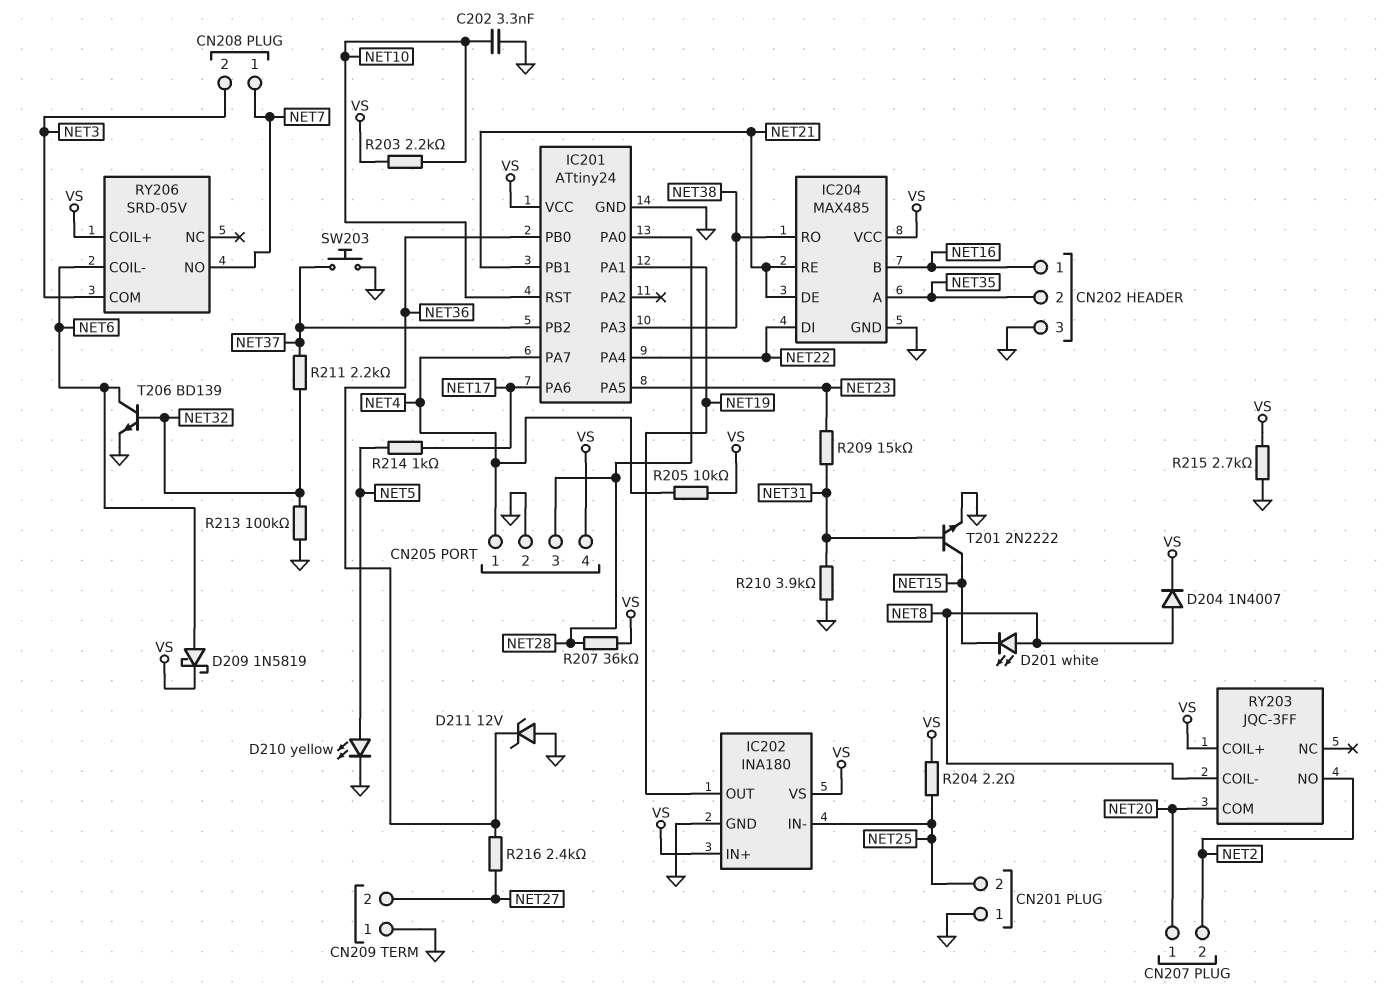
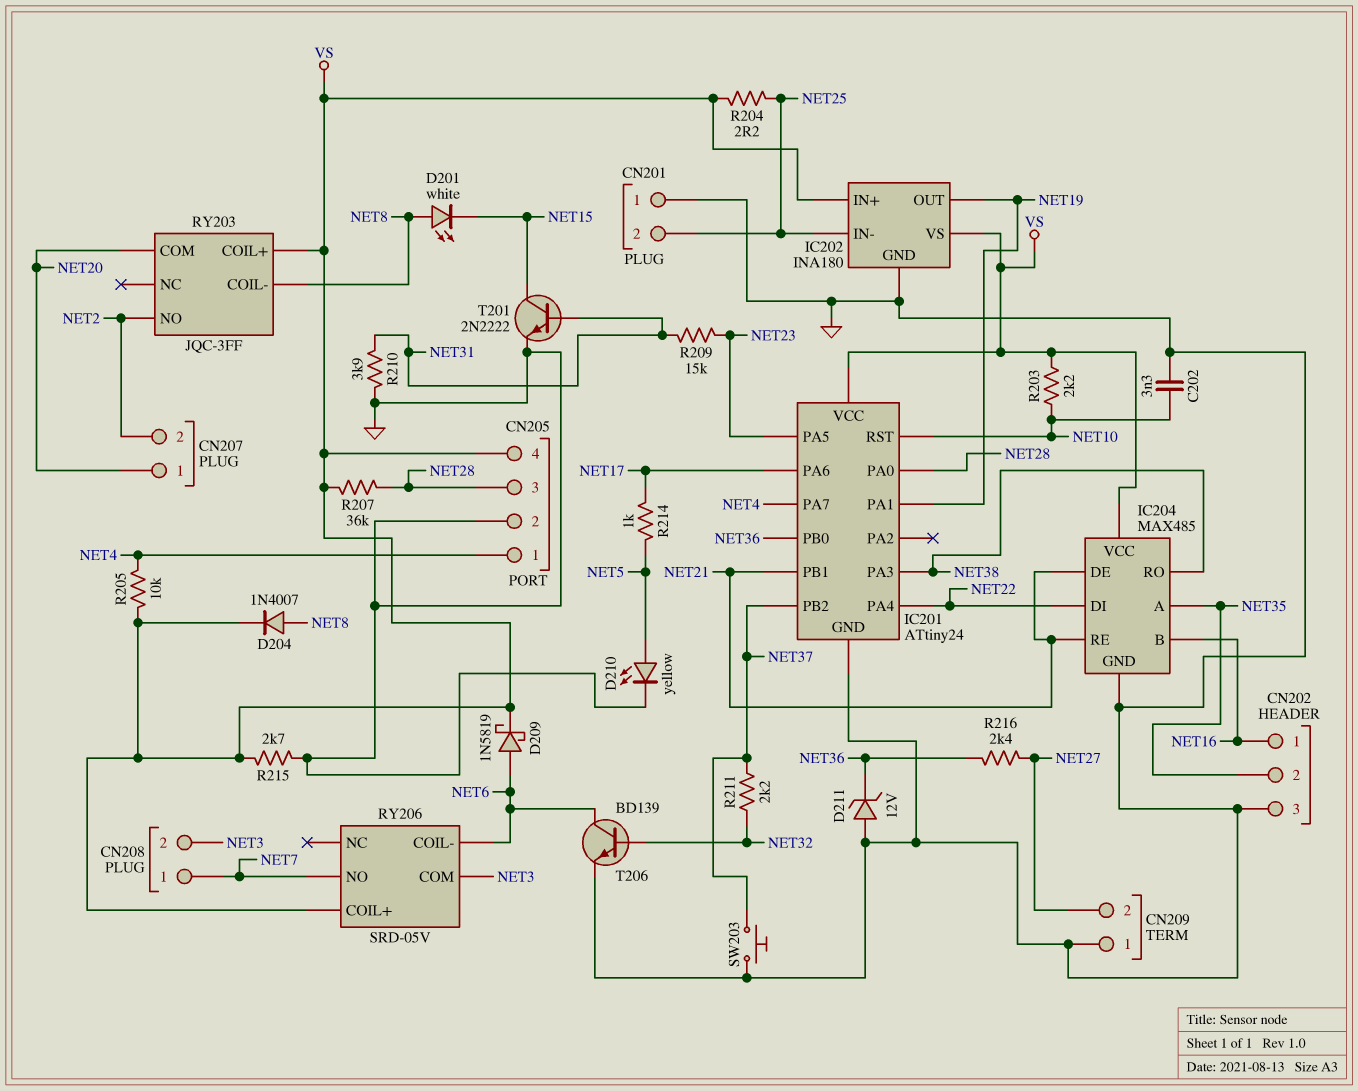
R213: 100k (GND, NET32) -> none

